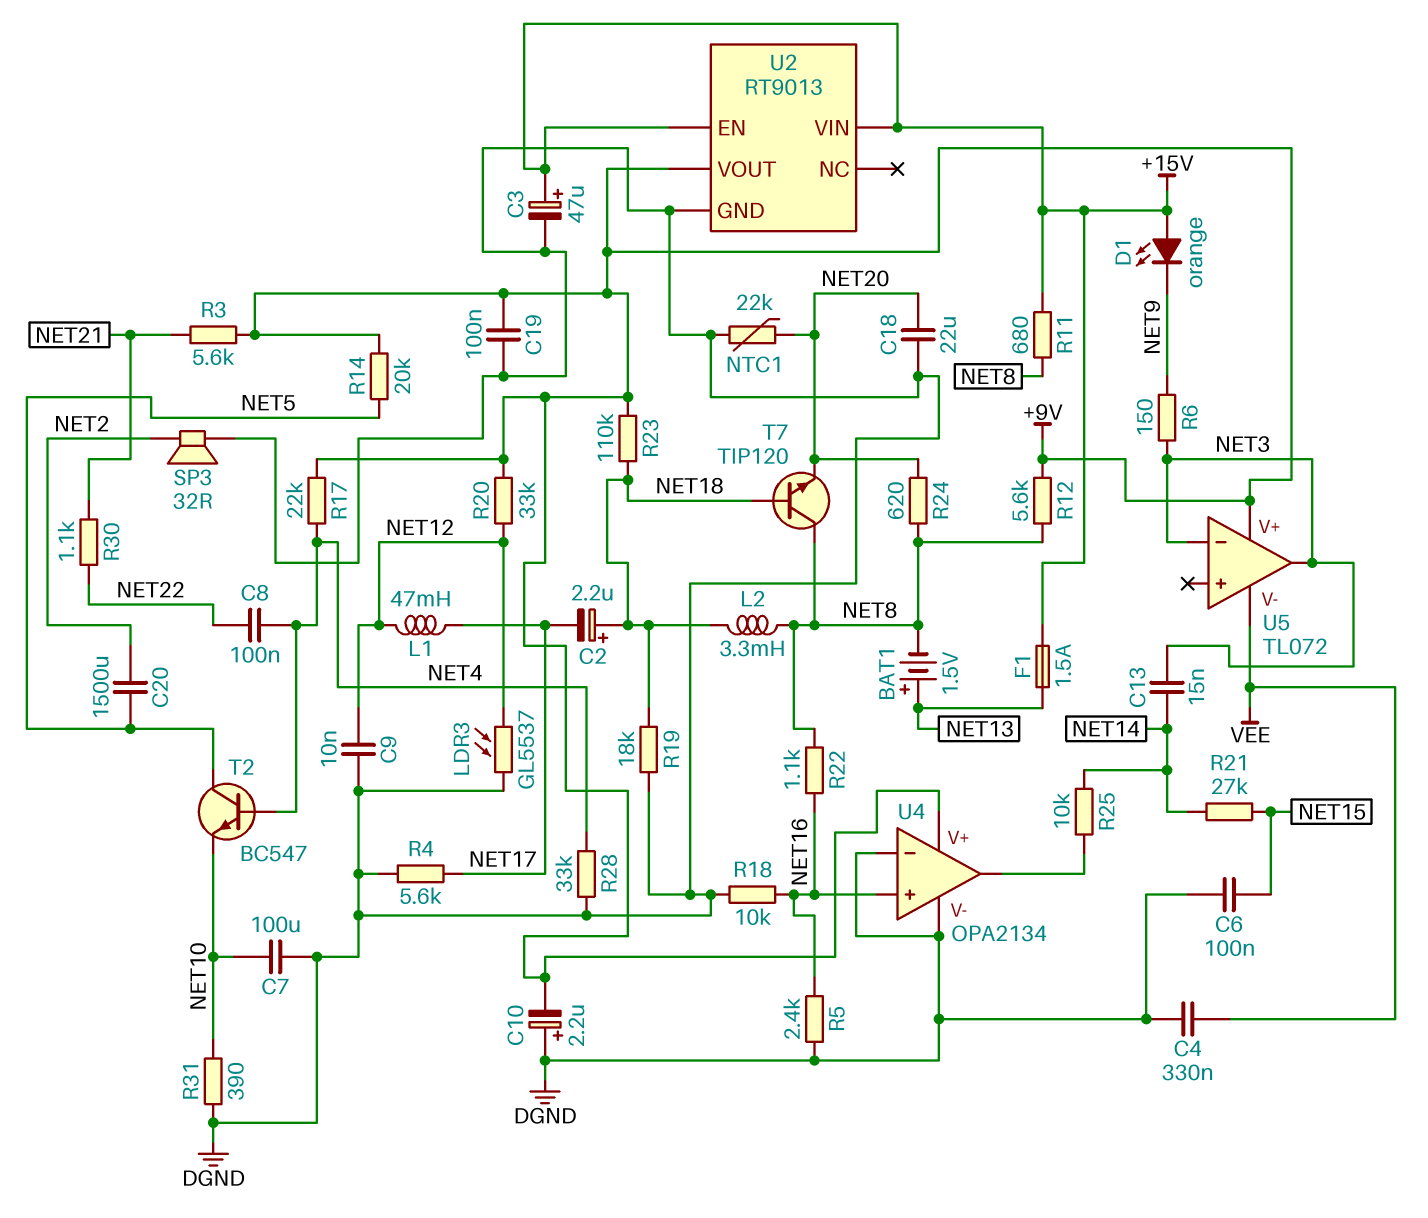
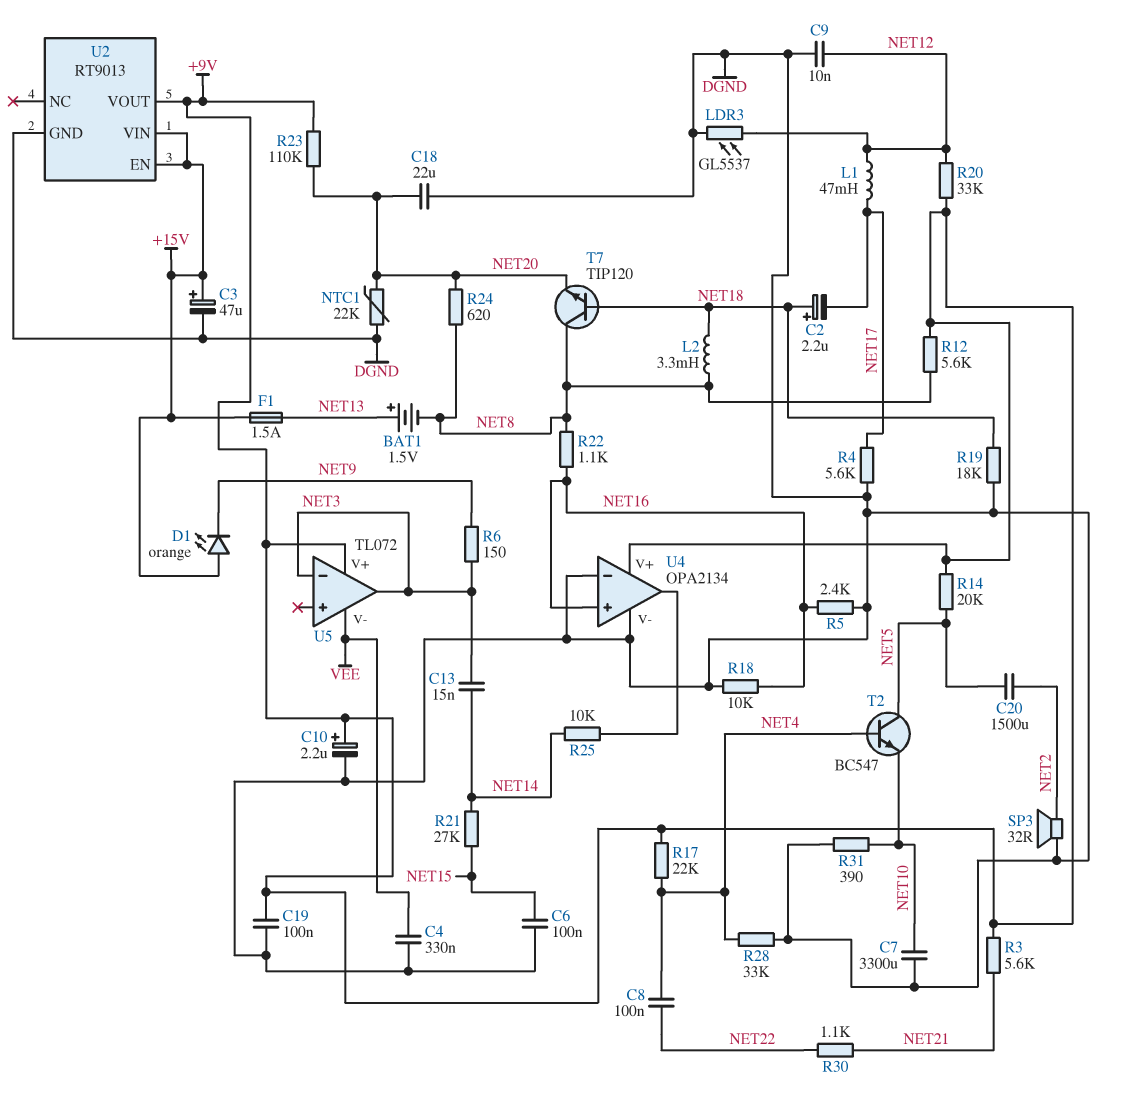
C7: 100uF (DGND, NET10) -> 3300uF (DGND, NET10)
C10: 2.2uF (plus DGND, minus +9V) -> 2.2uF (plus +9V, minus DGND)
R11: 680 (+15V, NET8) -> none
R23: 110k (+9V, NET18) -> 110k (+9V, NET20)

